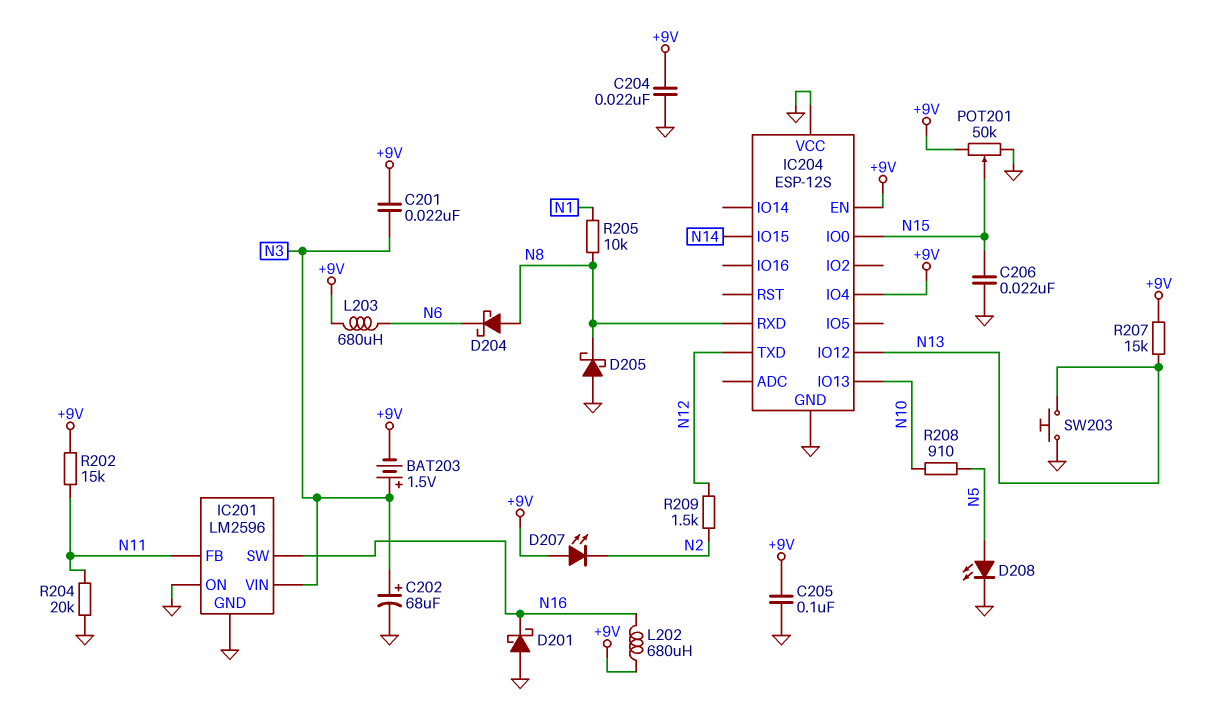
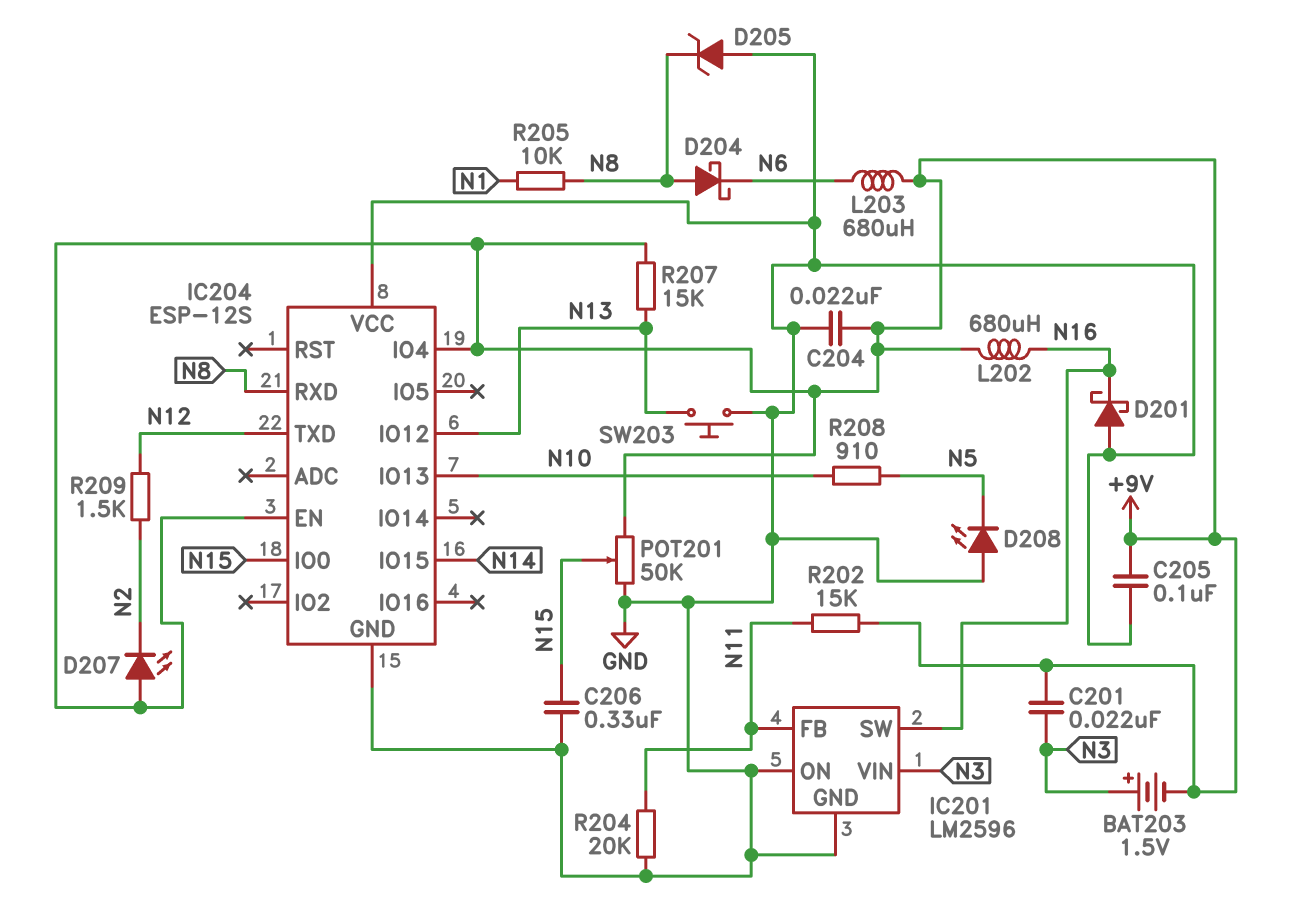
C202: 68uF (plus N3, minus GND) -> none
C206: 22nF (GND, N15) -> 330nF (GND, N15)
D205: schottky (A GND, K N8) -> zener (A GND, K N8)
D208: LED (A N5, K GND) -> LED (A GND, K N5)

